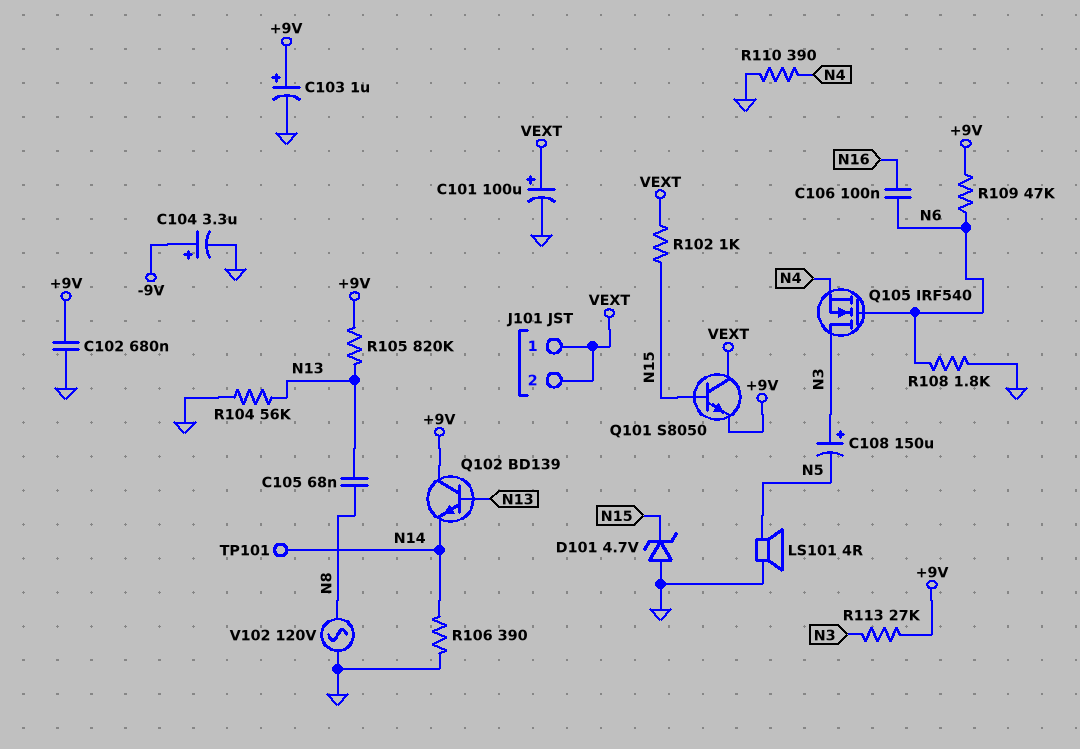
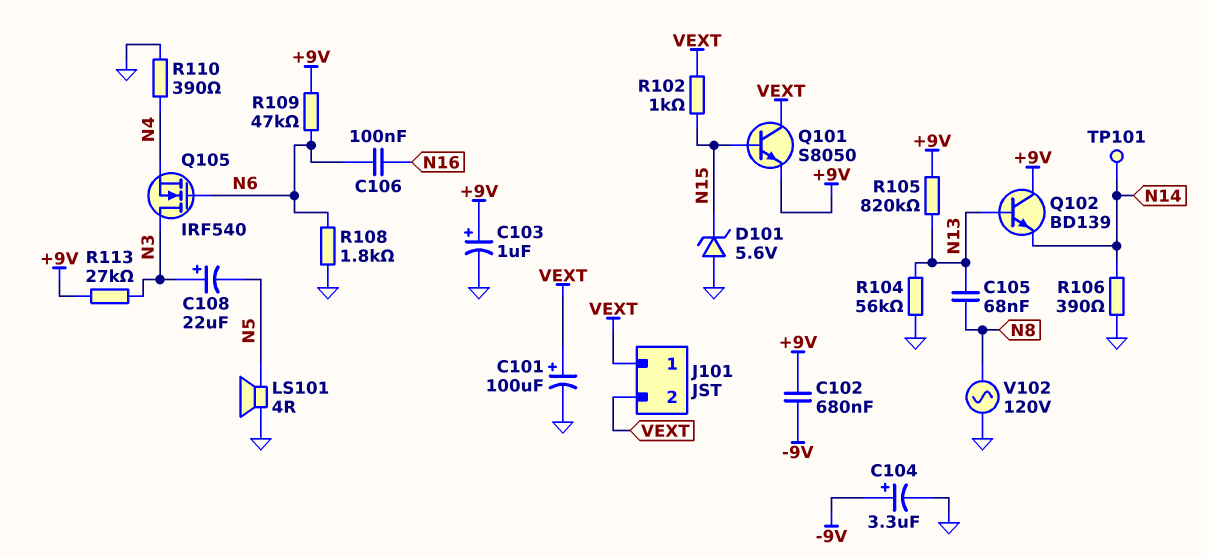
C102: 680nF (+9V, GND) -> 680nF (+9V, -9V)
C108: 150uF (plus N3, minus N5) -> 22uF (plus N3, minus N5)
D101: zener 4.7V (A GND, K N15) -> zener 5.6V (A GND, K N15)

